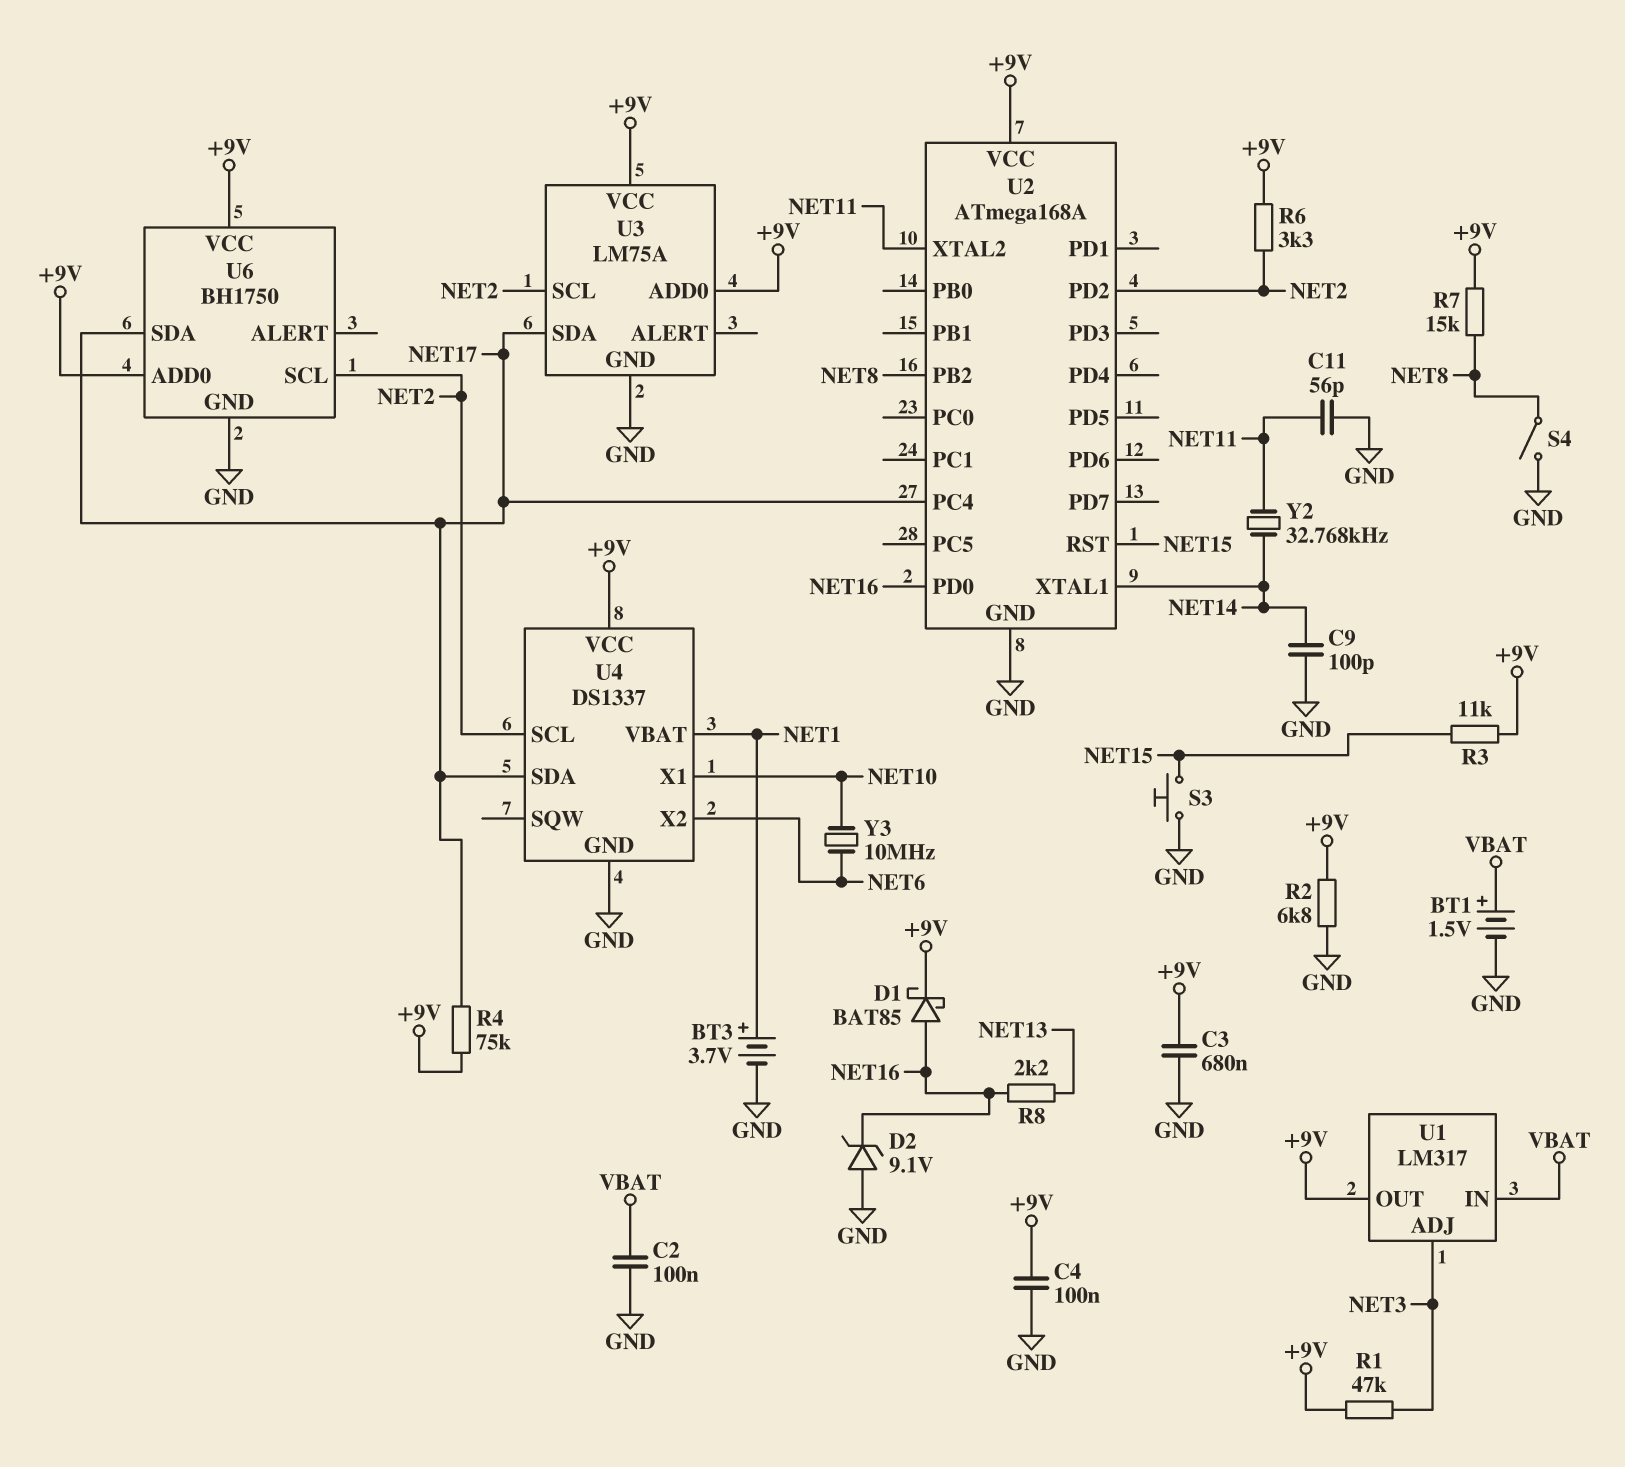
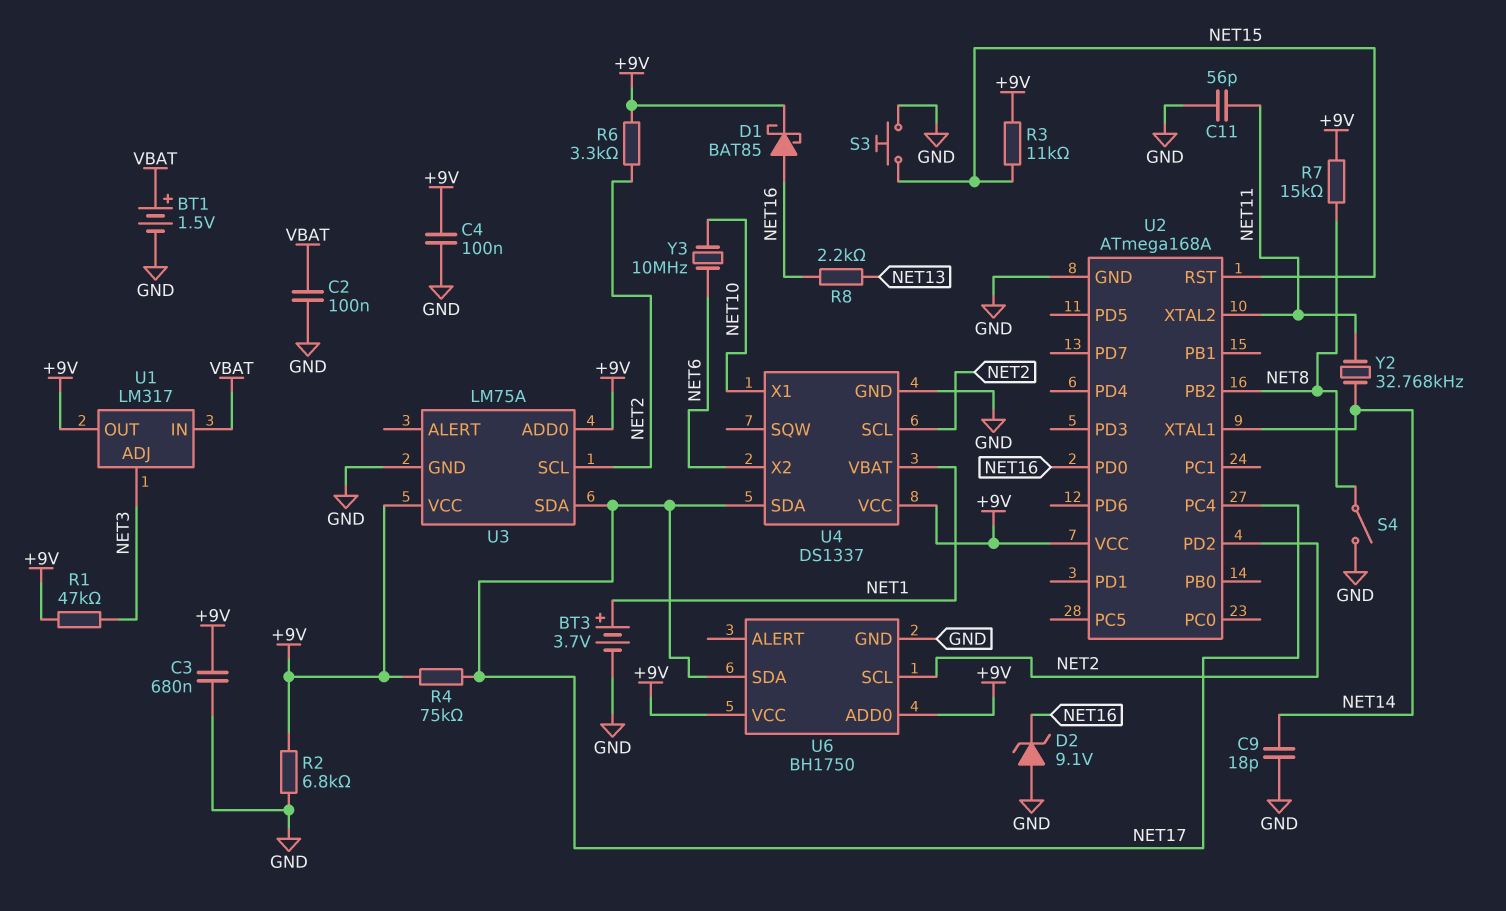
C9: 100pF (GND, NET14) -> 18pF (GND, NET14)

